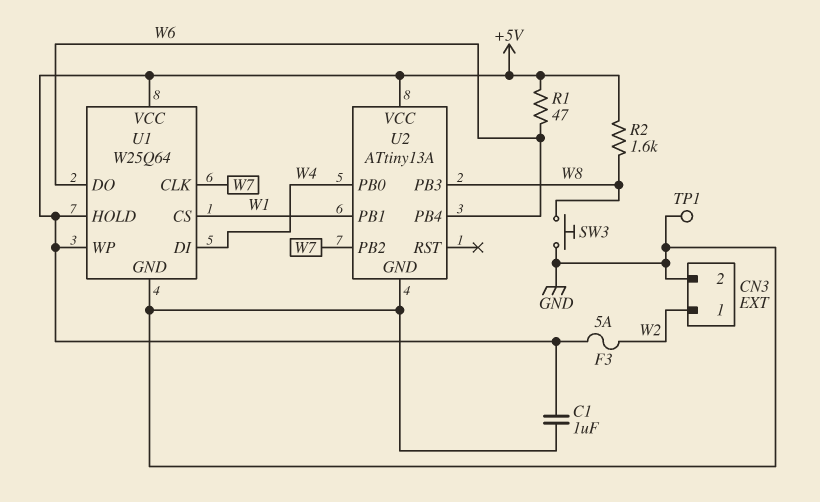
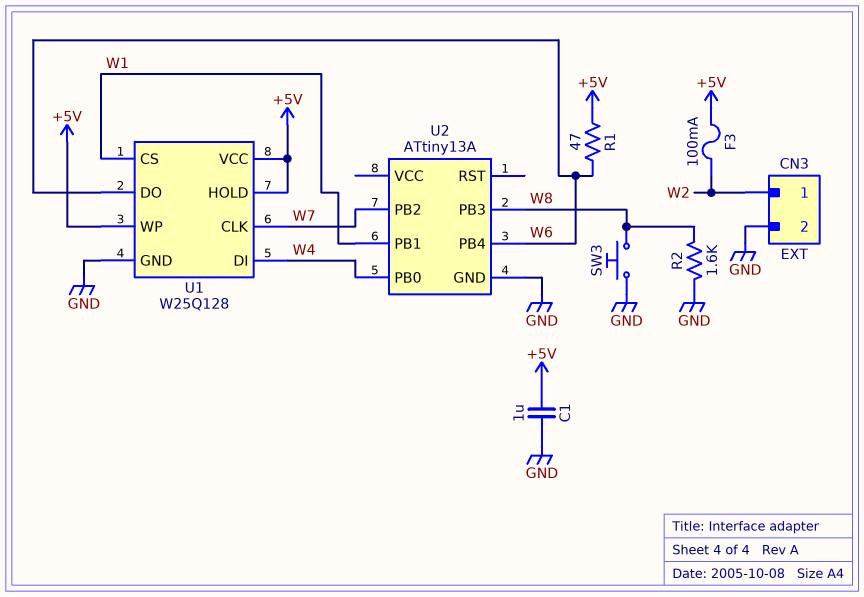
F3: 5A (+5V, W2) -> 100mA (+5V, W2)
R2: 1.6k (+5V, W8) -> 1.6k (GND, W8)
TP1: test point (GND) -> none
U1: W25Q64 -> W25Q128
U2 pin VCC: +5V -> none

